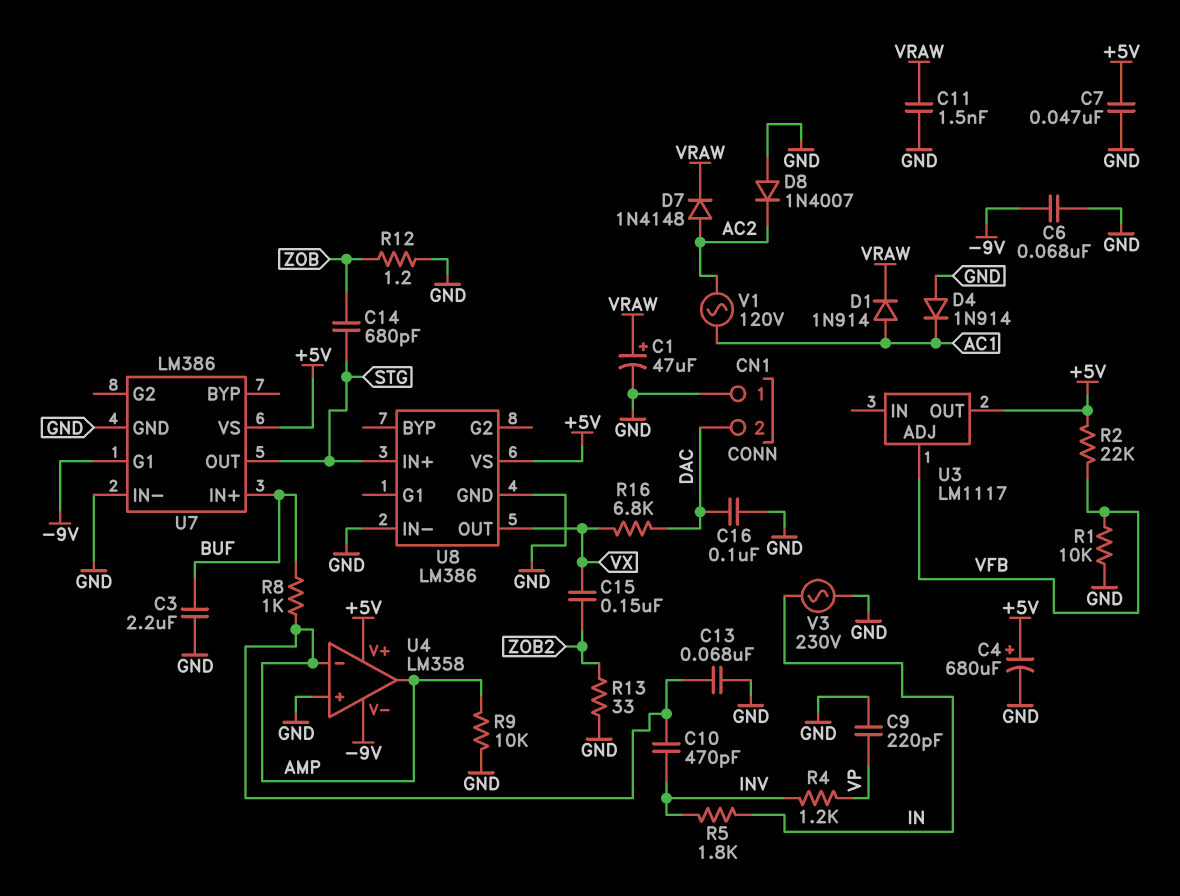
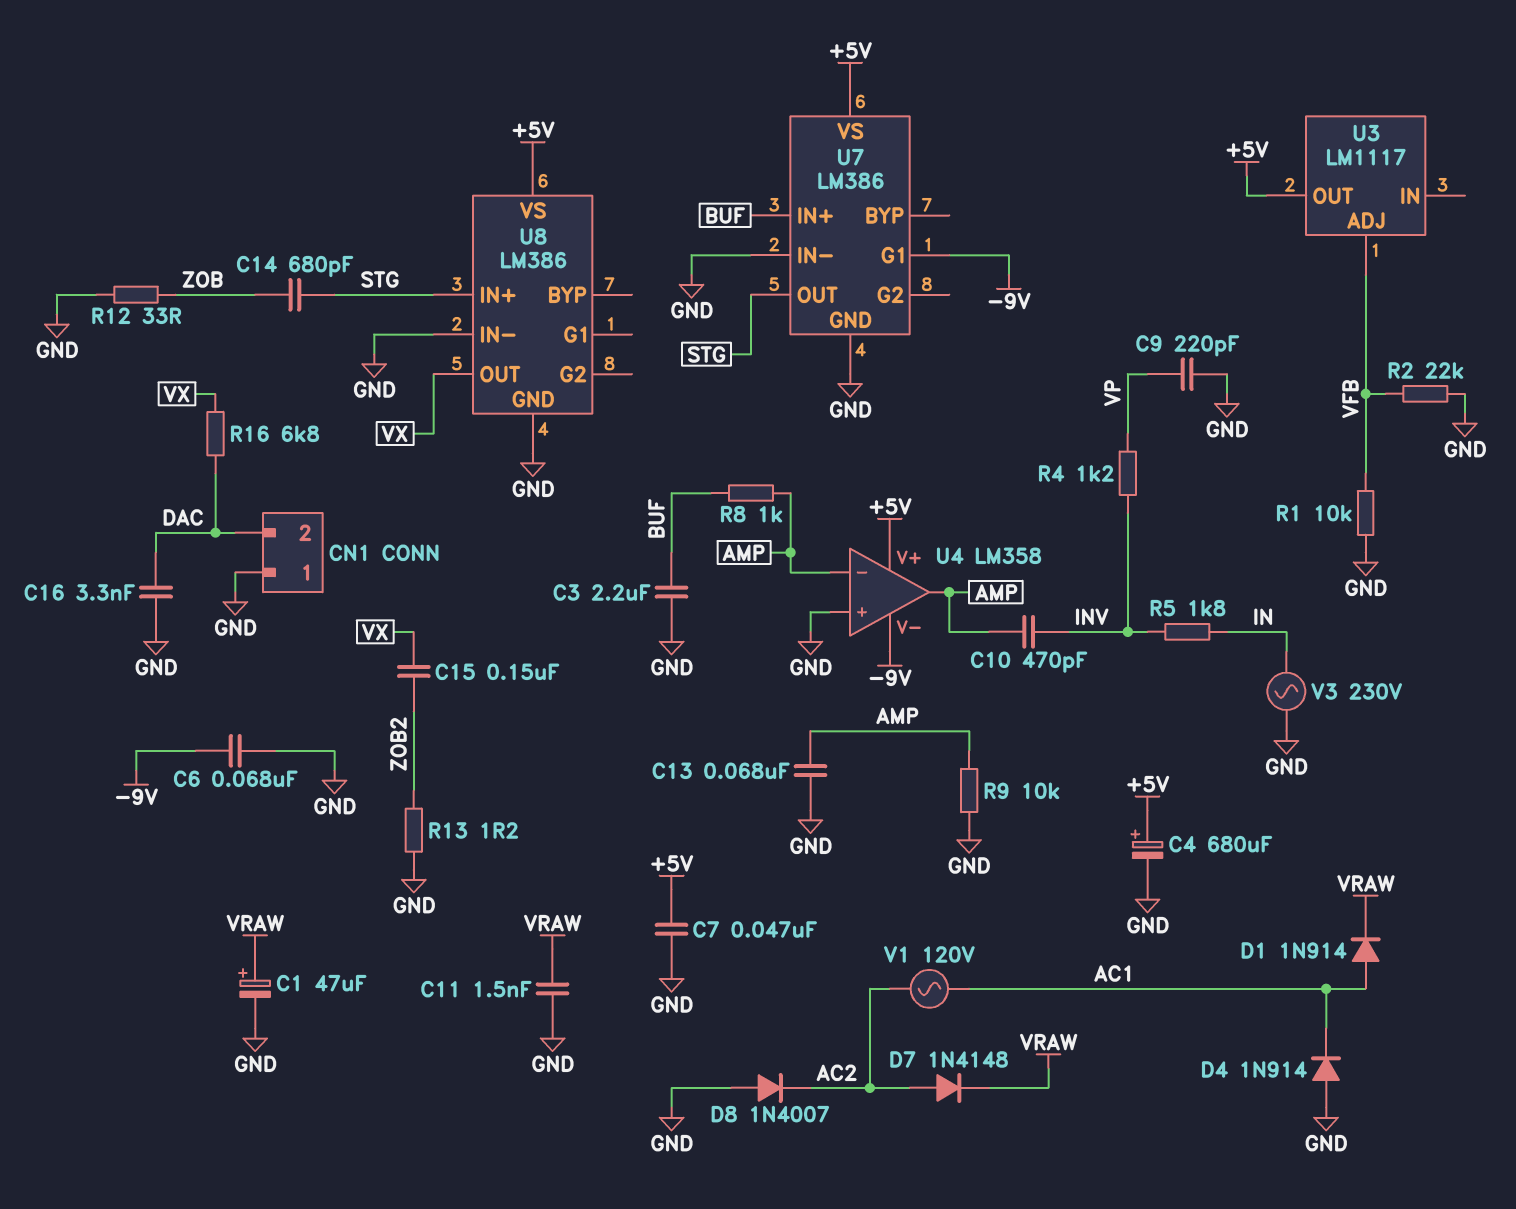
C16: 100nF (DAC, GND) -> 3.3nF (DAC, GND)
R2: 22k (+5V, VFB) -> 22k (GND, VFB)
R12: 1.2 (GND, ZOB) -> 33 (GND, ZOB)
R13: 33 (GND, ZOB2) -> 1.2 (GND, ZOB2)

